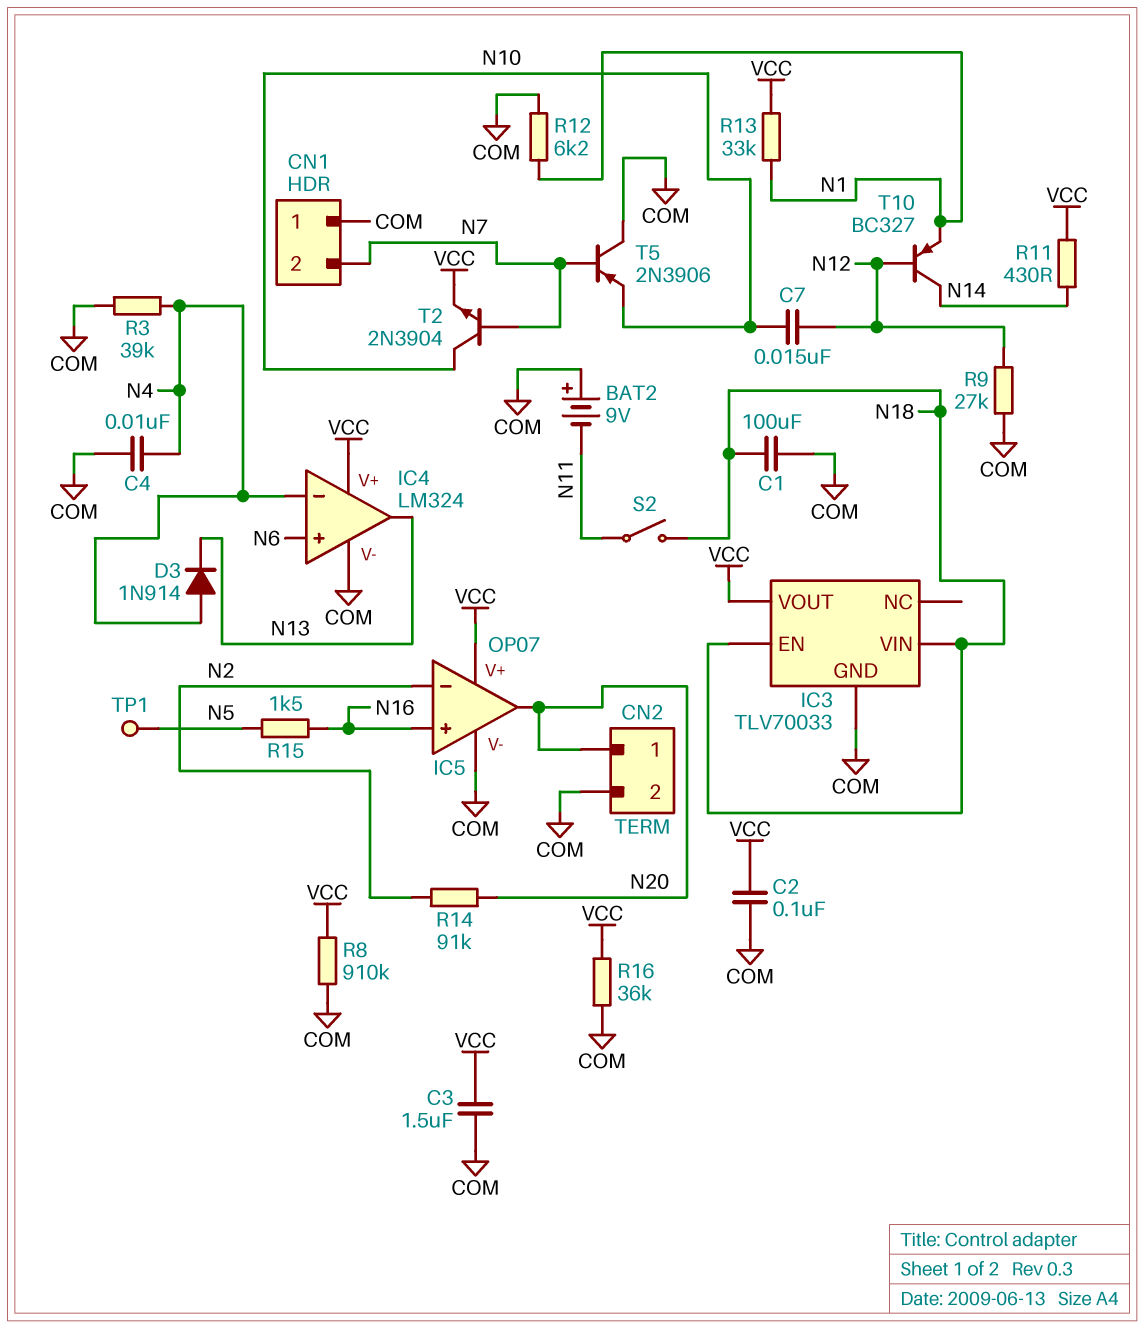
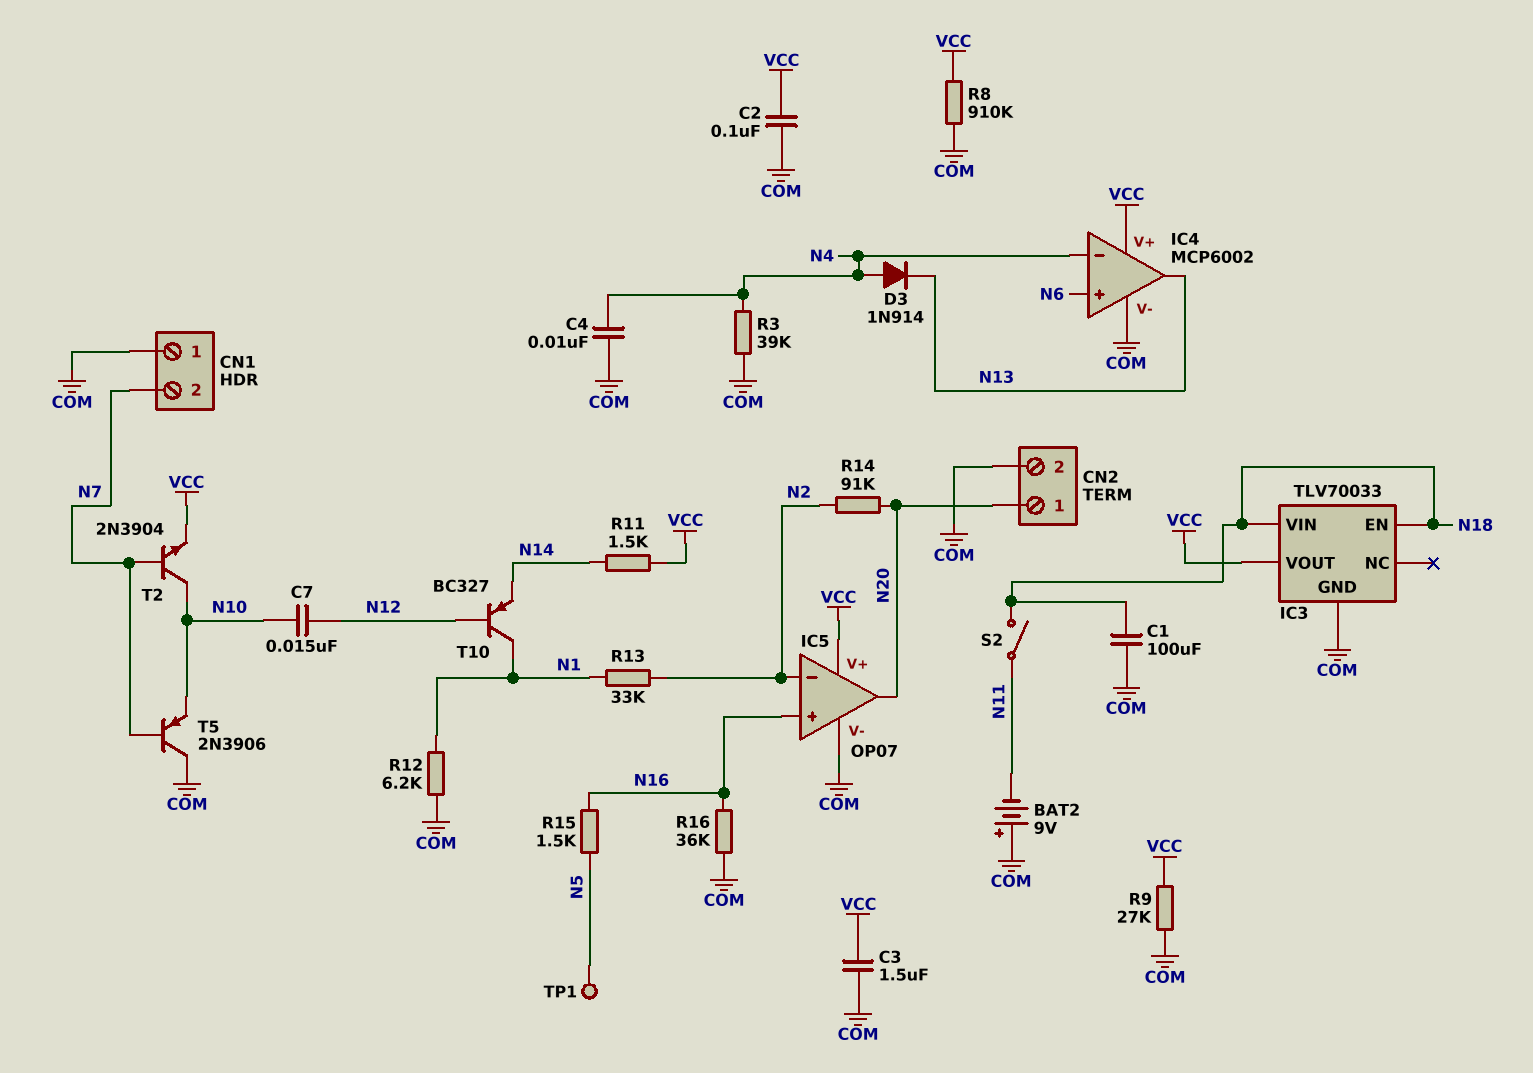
IC4: LM324 -> MCP6002
R9: 27k (COM, N12) -> 27k (COM, VCC)
R11: 430 (N14, VCC) -> 1.5k (N14, VCC)
R13: 33k (N1, VCC) -> 33k (N1, N2)
R16: 36k (COM, VCC) -> 36k (COM, N16)
T10: PNP BC327 (B N12, C N14, E N1) -> PNP BC327 (B N12, C N1, E N14)

